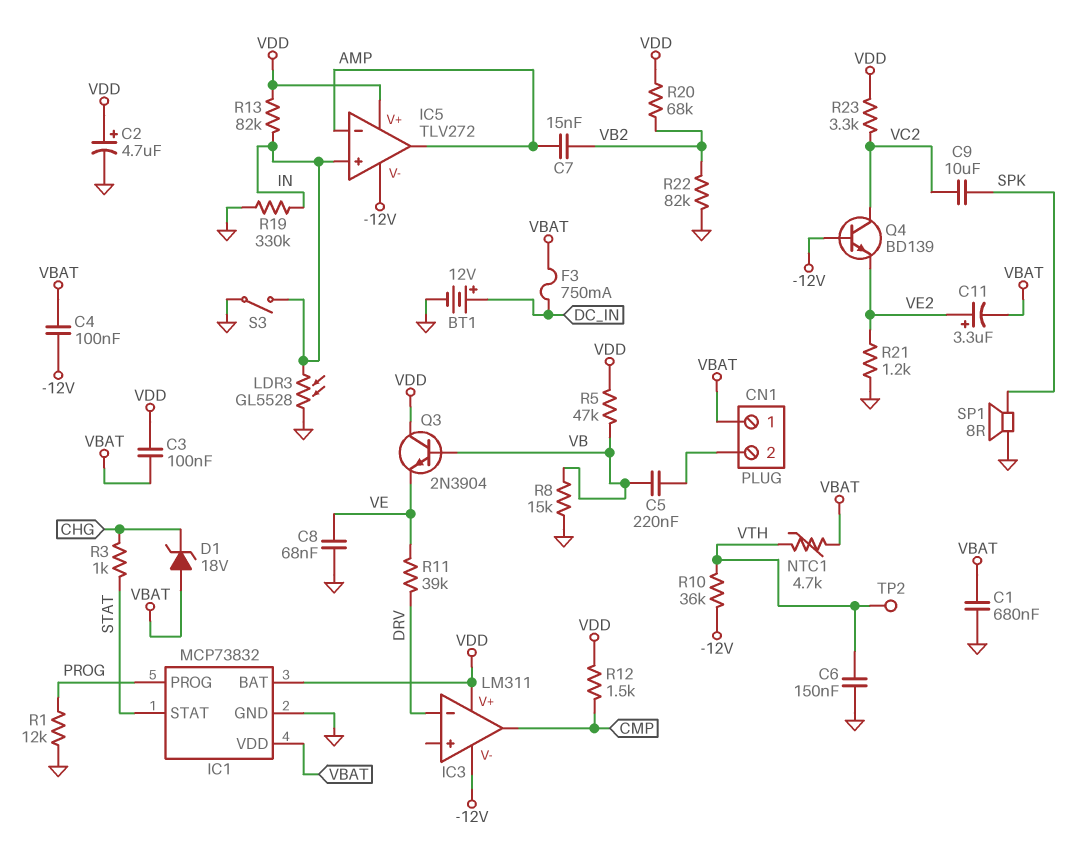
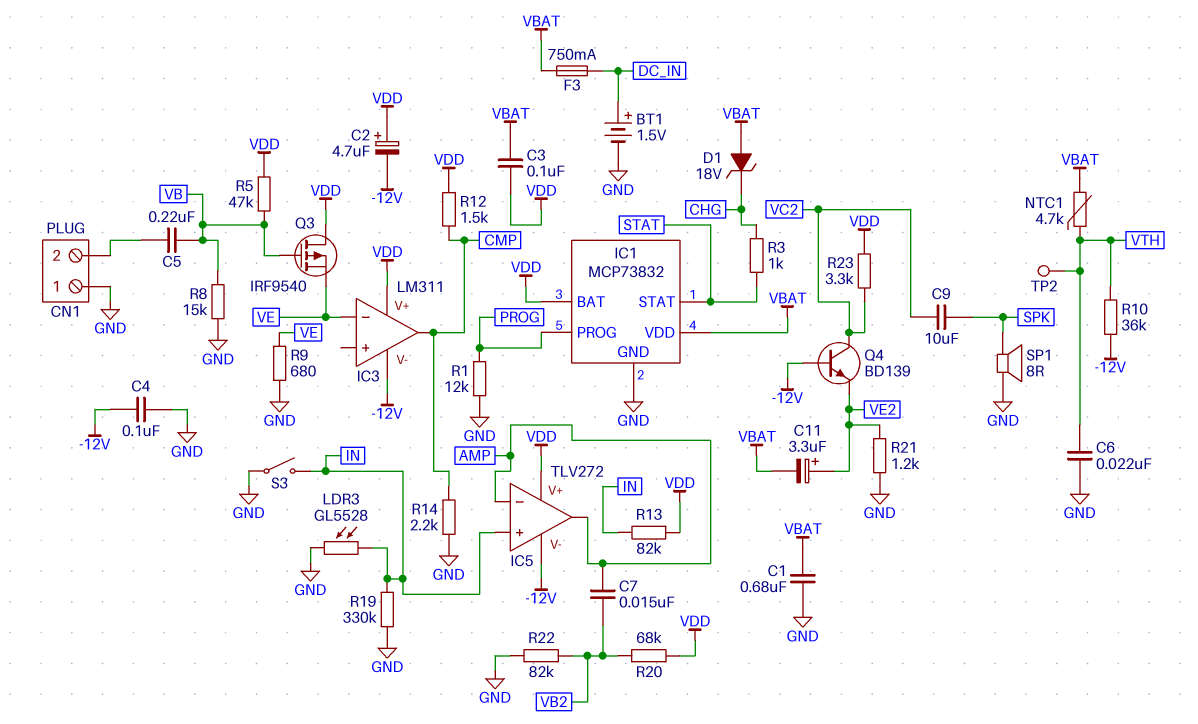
BT1: 12V (plus DC_IN, minus GND) -> 1.5V (plus DC_IN, minus GND)
C2: 4.7uF (plus VDD, minus GND) -> 4.7uF (plus VDD, minus -12V)
C4: 100nF (-12V, VBAT) -> 100nF (-12V, GND)
C6: 150nF (GND, VTH) -> 22nF (GND, VTH)
C8: 68nF (GND, VE) -> none
CN1 pin 1: VBAT -> GND
IC3 pin in-: DRV -> VE
Q3: NPN 2N3904 (B VB, C VDD, E VE) -> PMOS IRF9540 (G VB, D VDD, S VE)
R9: none -> 680 (GND, VE)
R11: 39k (DRV, VE) -> none
R14: none -> 2.2k (CMP, GND)

